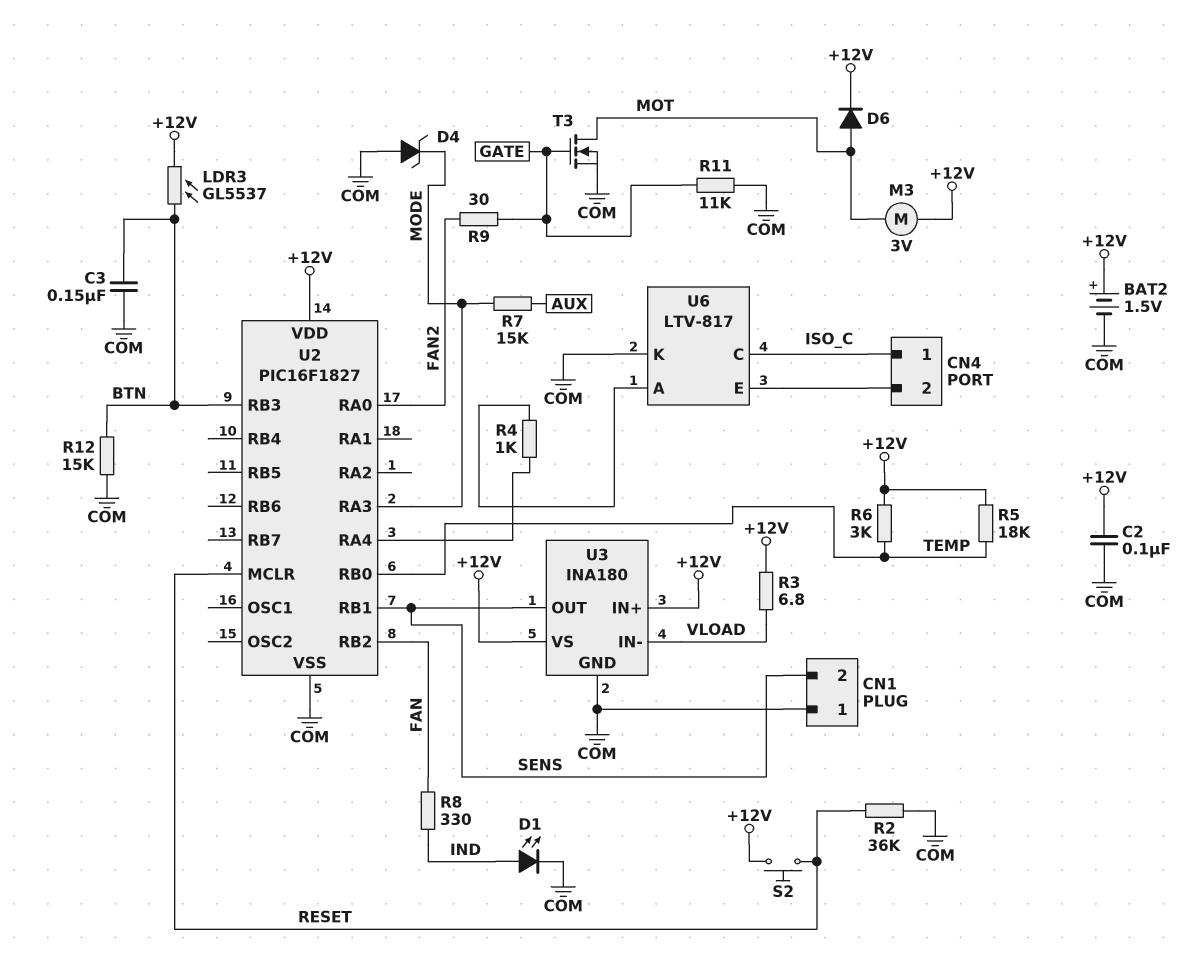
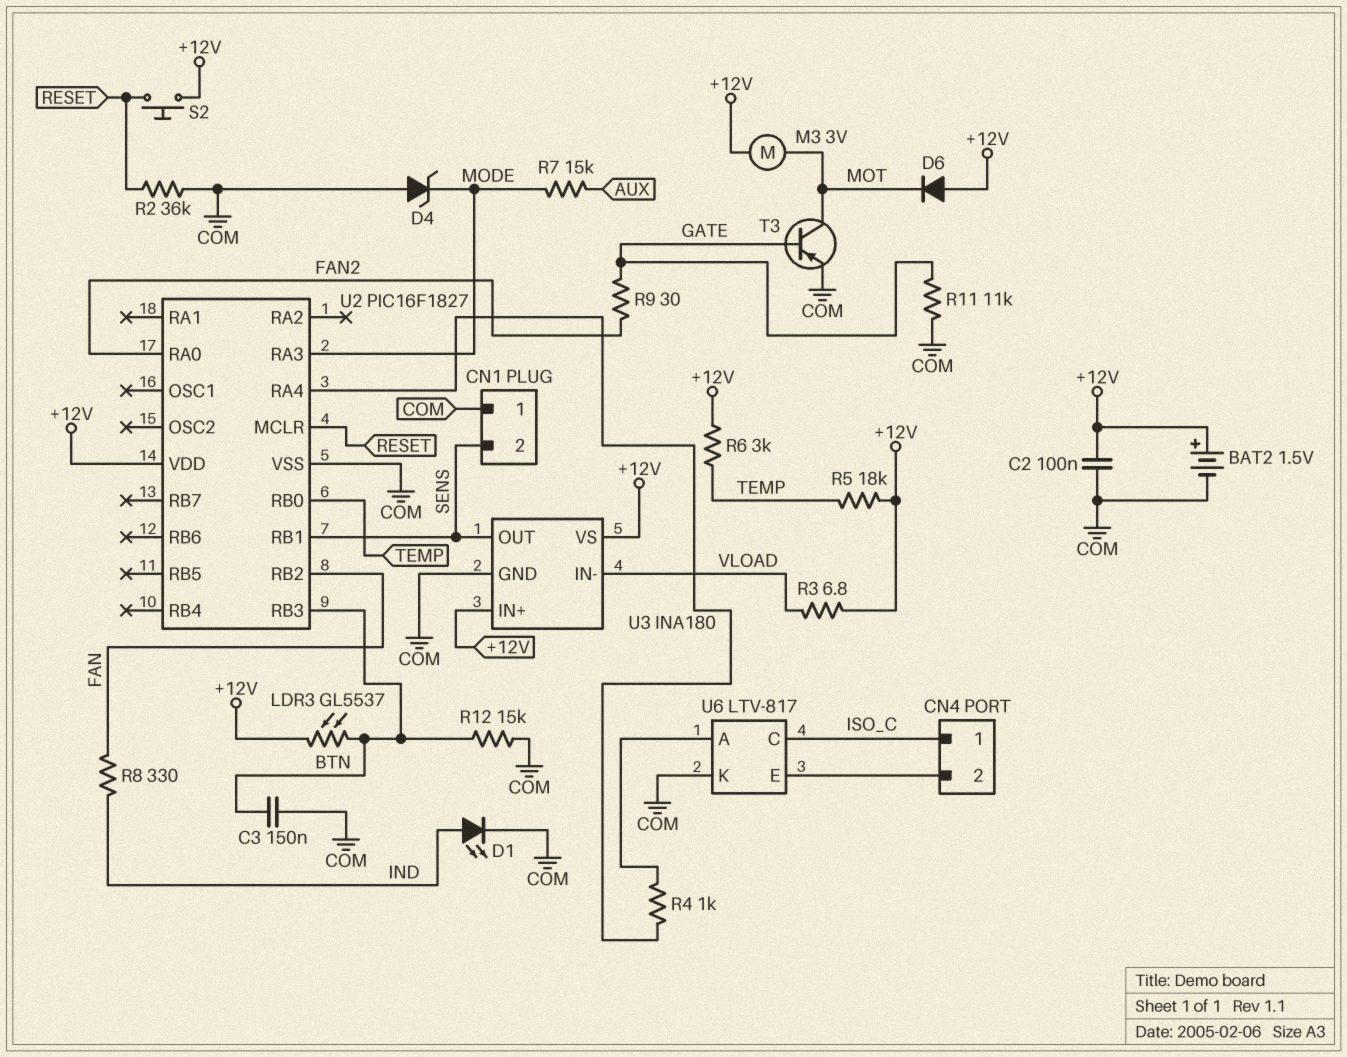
D6: diode (A MOT, K +12V) -> diode (A +12V, K MOT)
T3: NMOS (G GATE, D MOT, S COM) -> PNP (B GATE, C MOT, E COM)

